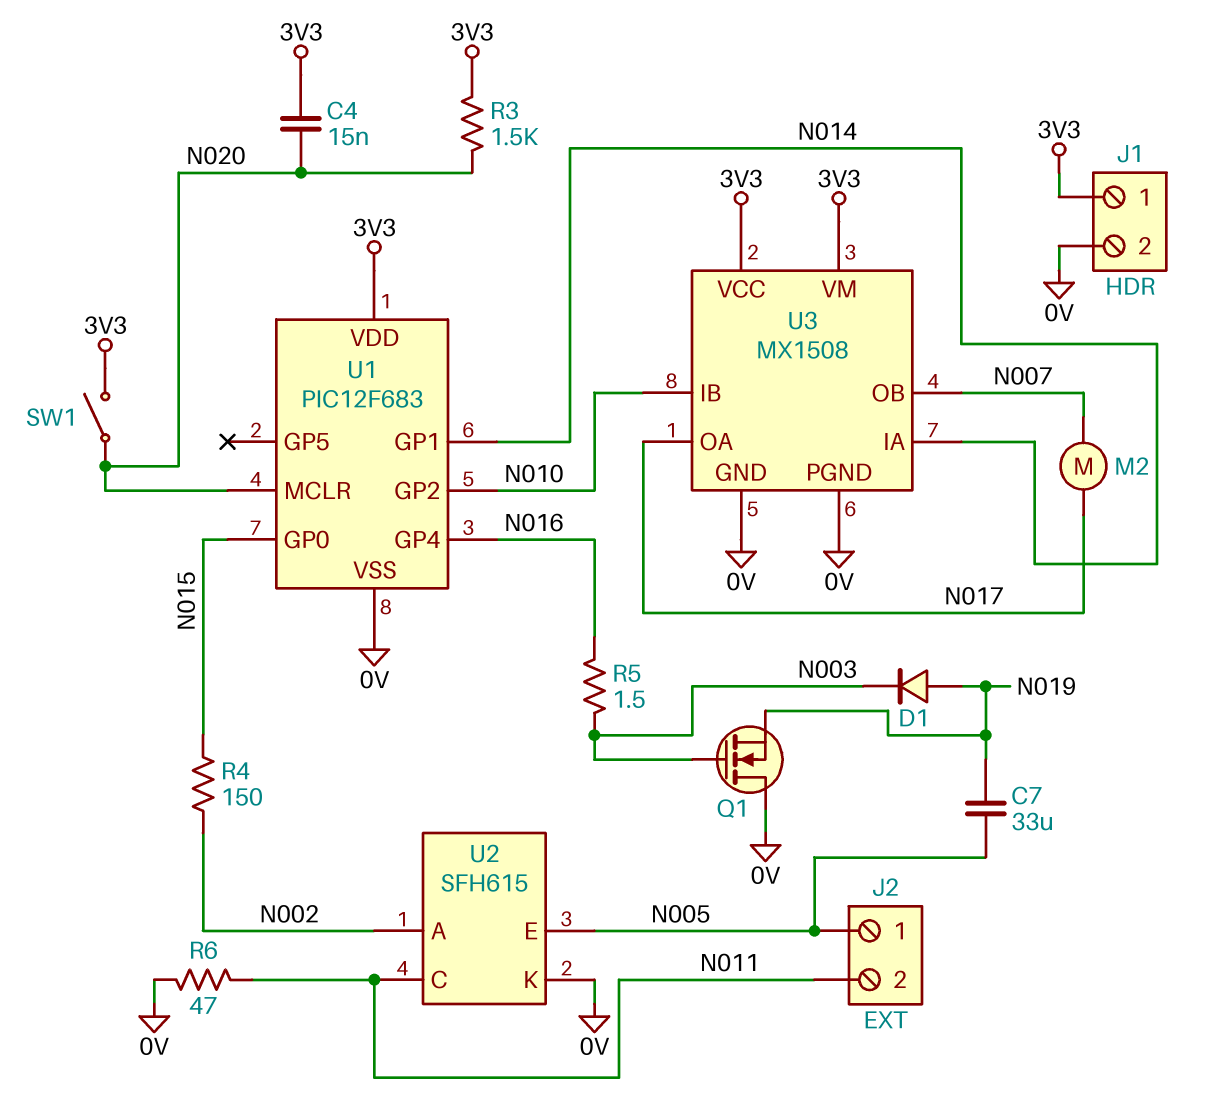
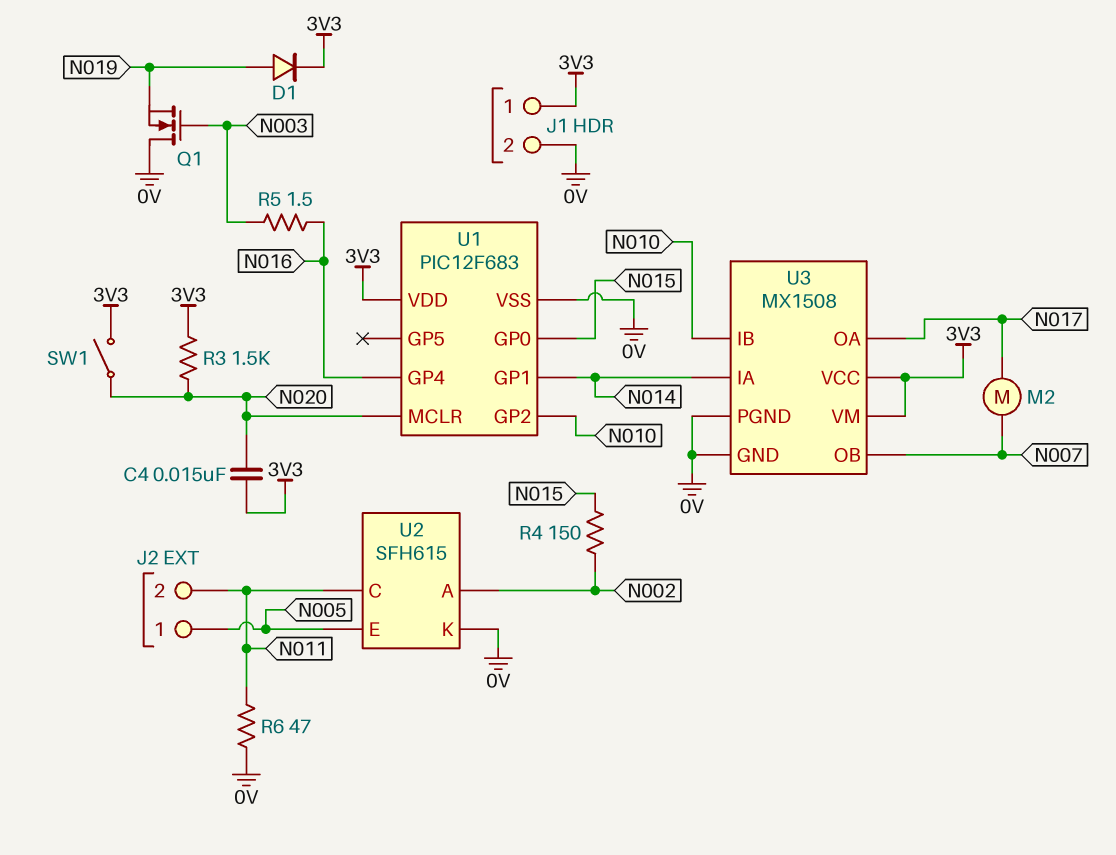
C7: 33uF (N005, N019) -> none
D1: diode (A N019, K N003) -> diode (A N019, K 3V3)

